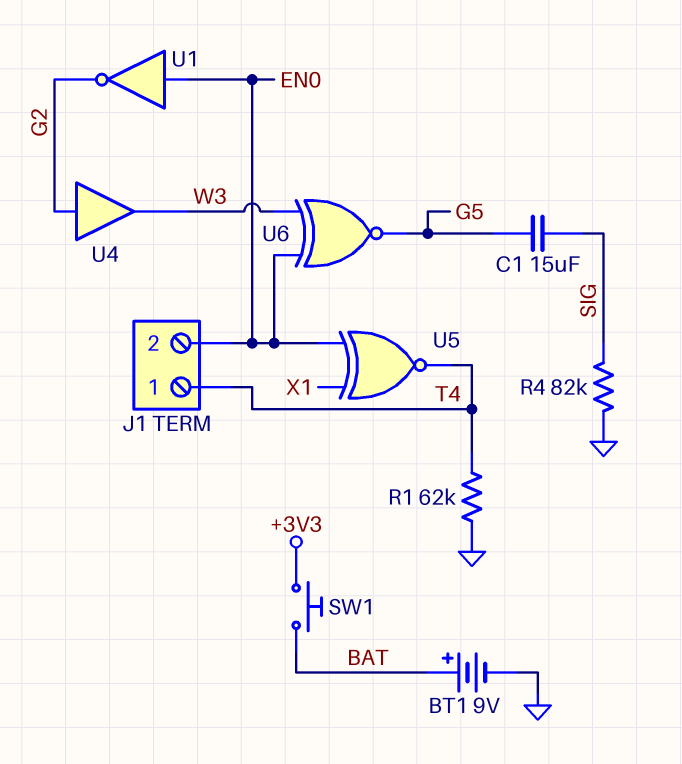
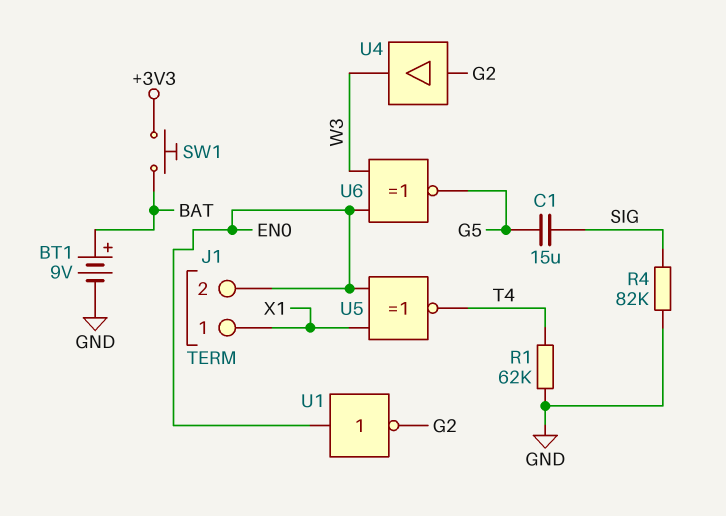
J1 pin 1: T4 -> X1

